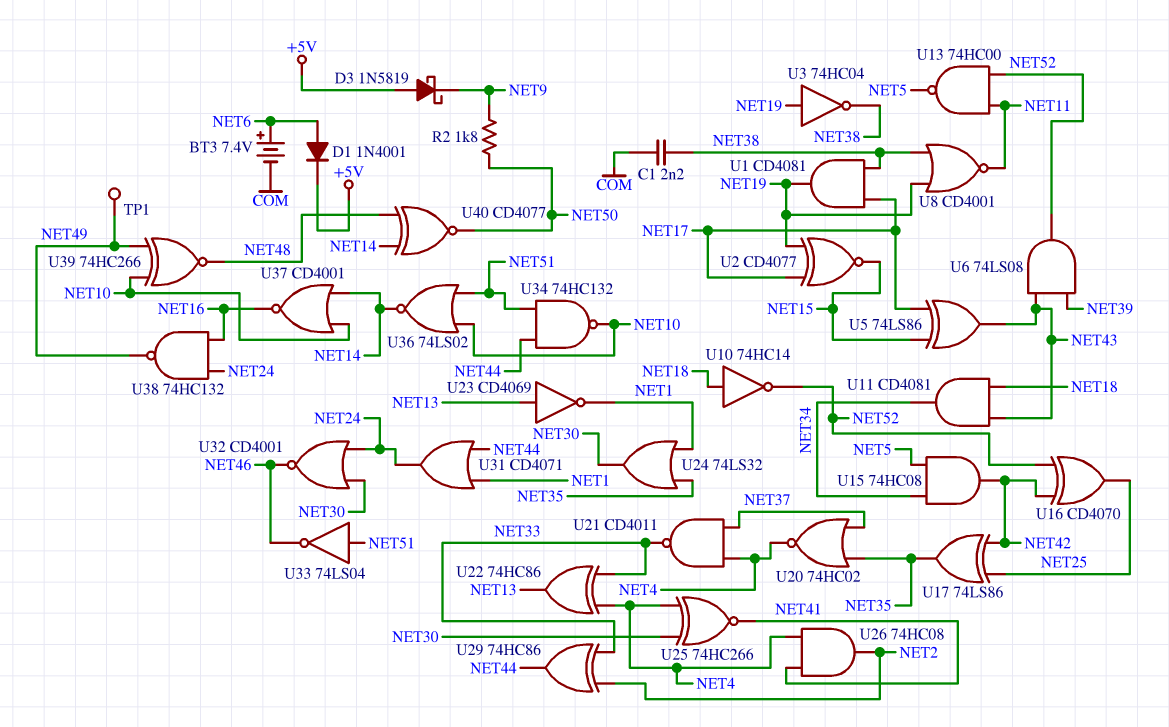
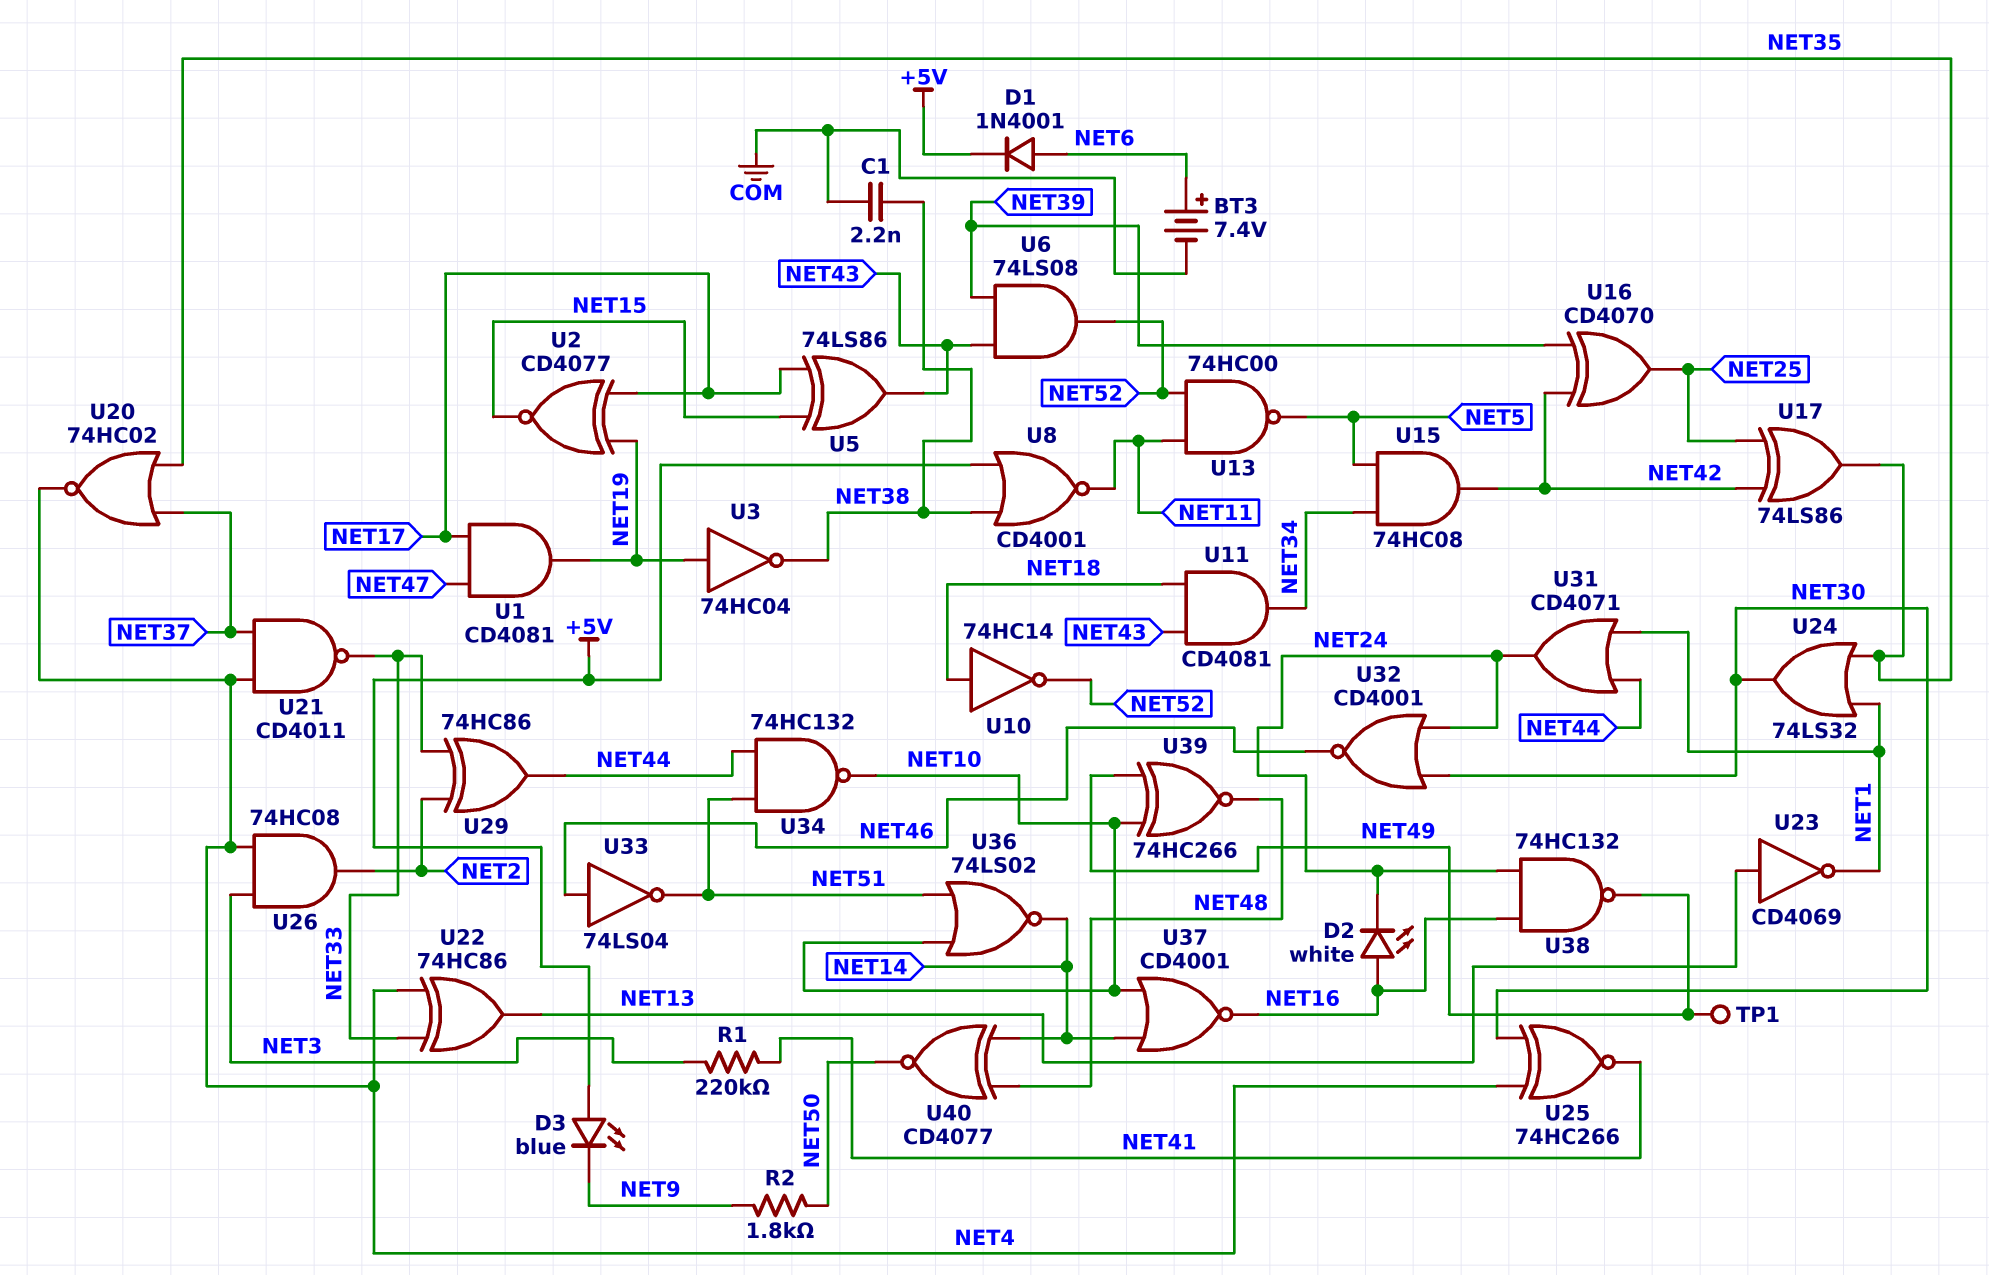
D2: none -> LED white (A NET16, K NET24)
D3: schottky 1N5819 (A +5V, K NET9) -> LED blue (A +5V, K NET9)
R1: none -> 220k (NET3, NET41)
U1: AND CD4081 (in NET17, in NET38, out NET19) -> AND CD4081 (in NET17, in NET47, out NET19)
U8: NOR CD4001 (in NET19, in NET38, out NET11) -> NOR CD4001 (in +5V, in NET38, out NET11)
U16: XOR CD4070 (in NET42, in NET52, out NET25) -> XOR CD4070 (in NET39, in NET42, out NET25)
U26: AND 74HC08 (in NET4, in NET41, out NET2) -> AND 74HC08 (in NET3, in NET4, out NET2)
U33: NOT 74LS04 (in NET51, out NET46) -> NOT 74LS04 (in NET46, out NET51)

